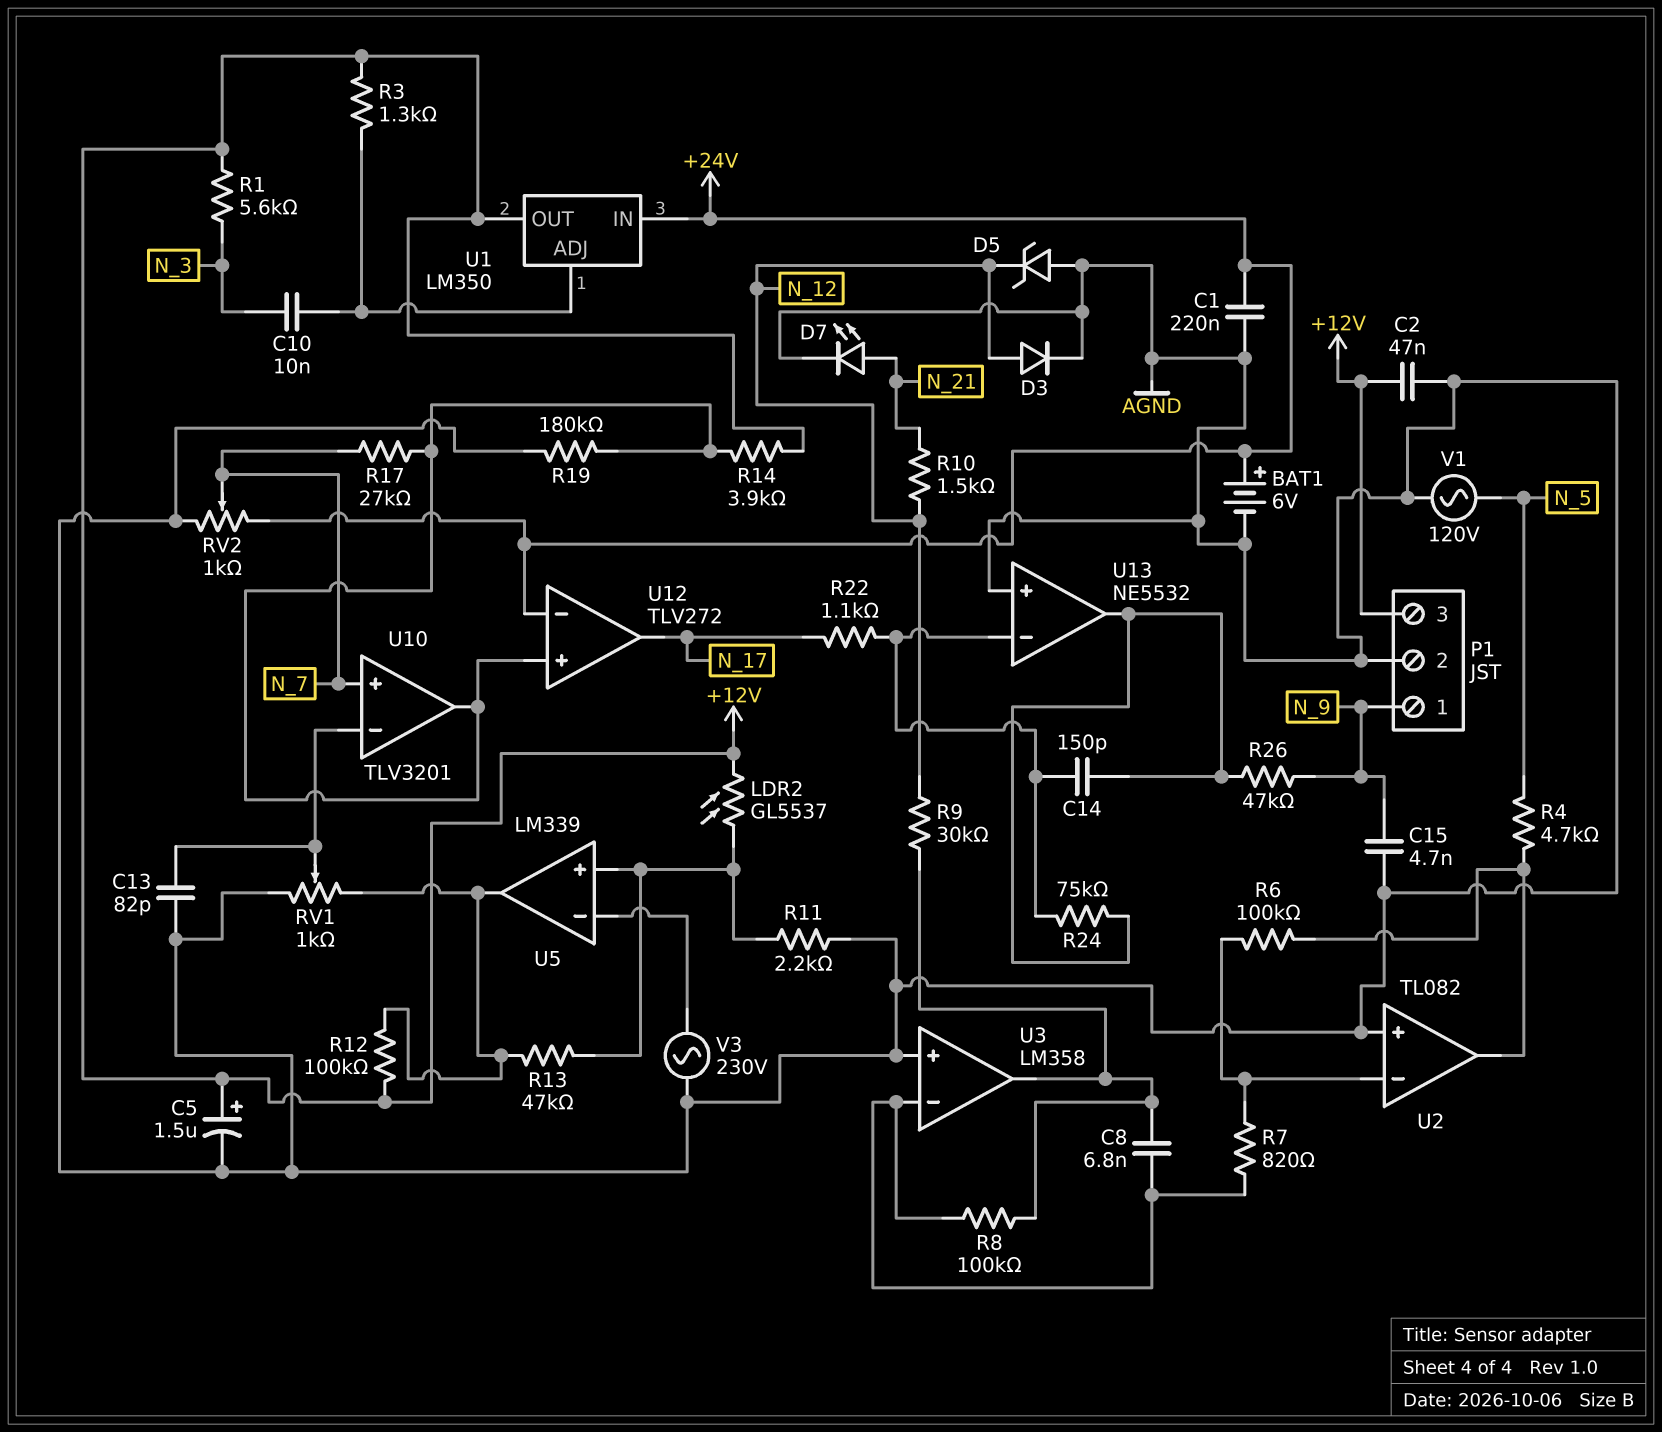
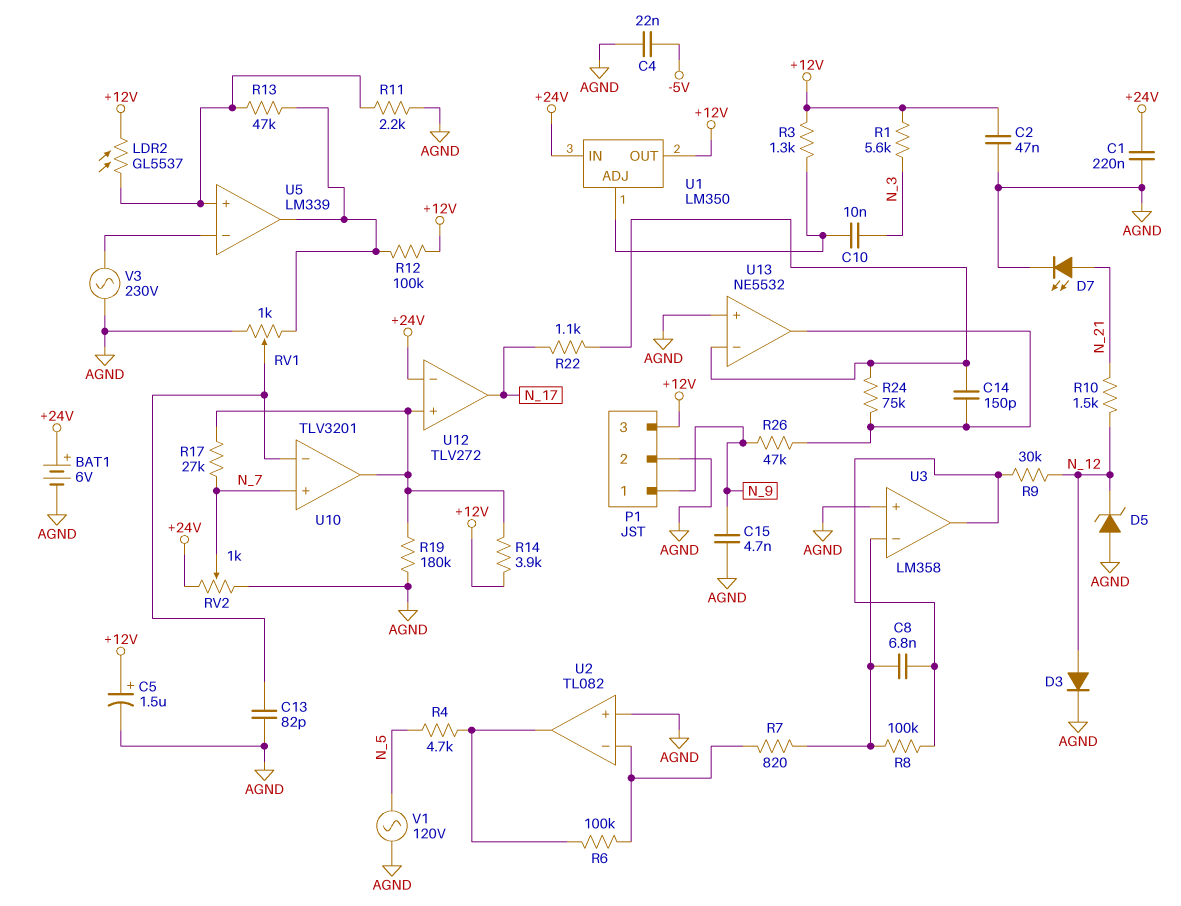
C4: none -> 22nF (-5V, AGND)

